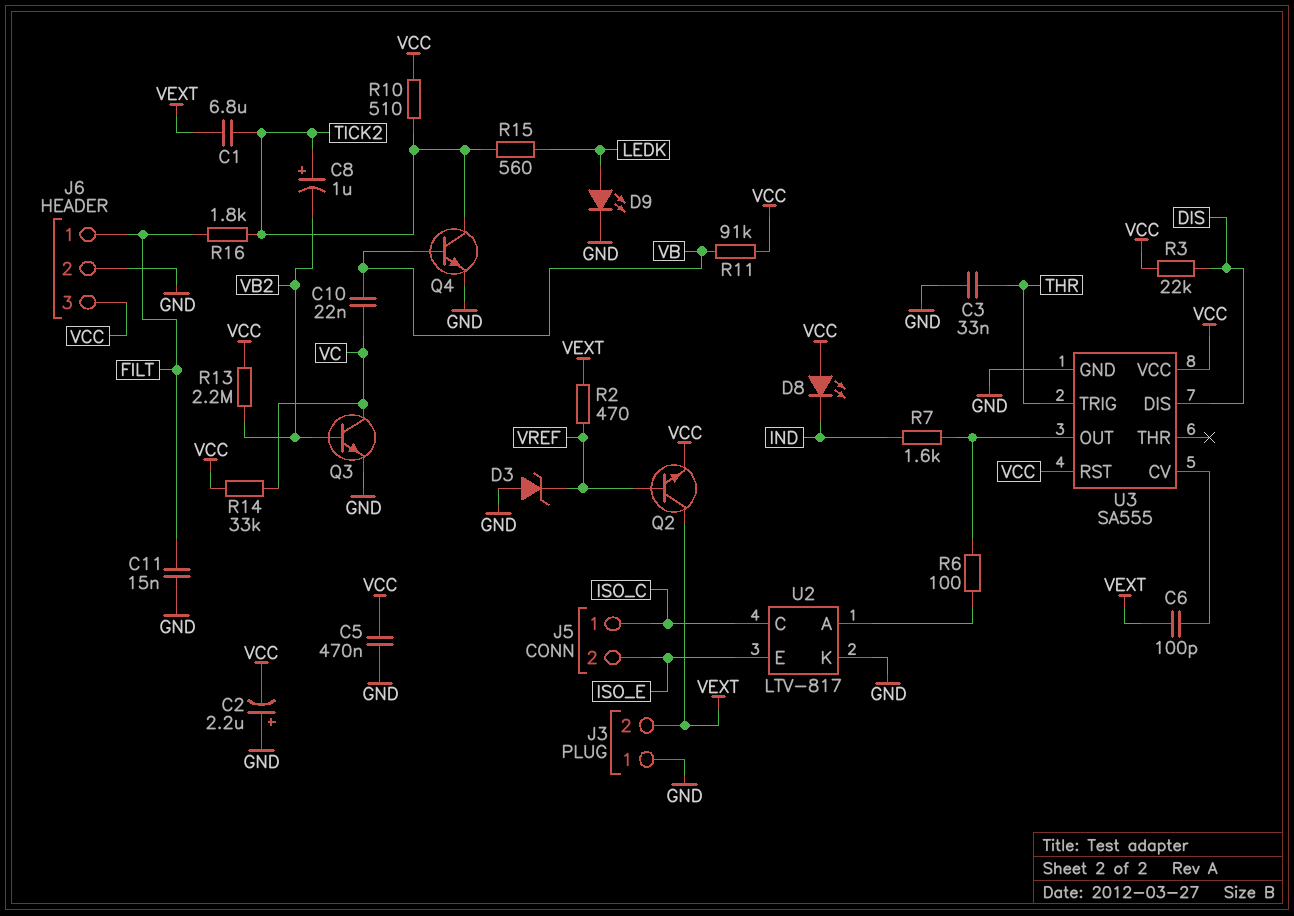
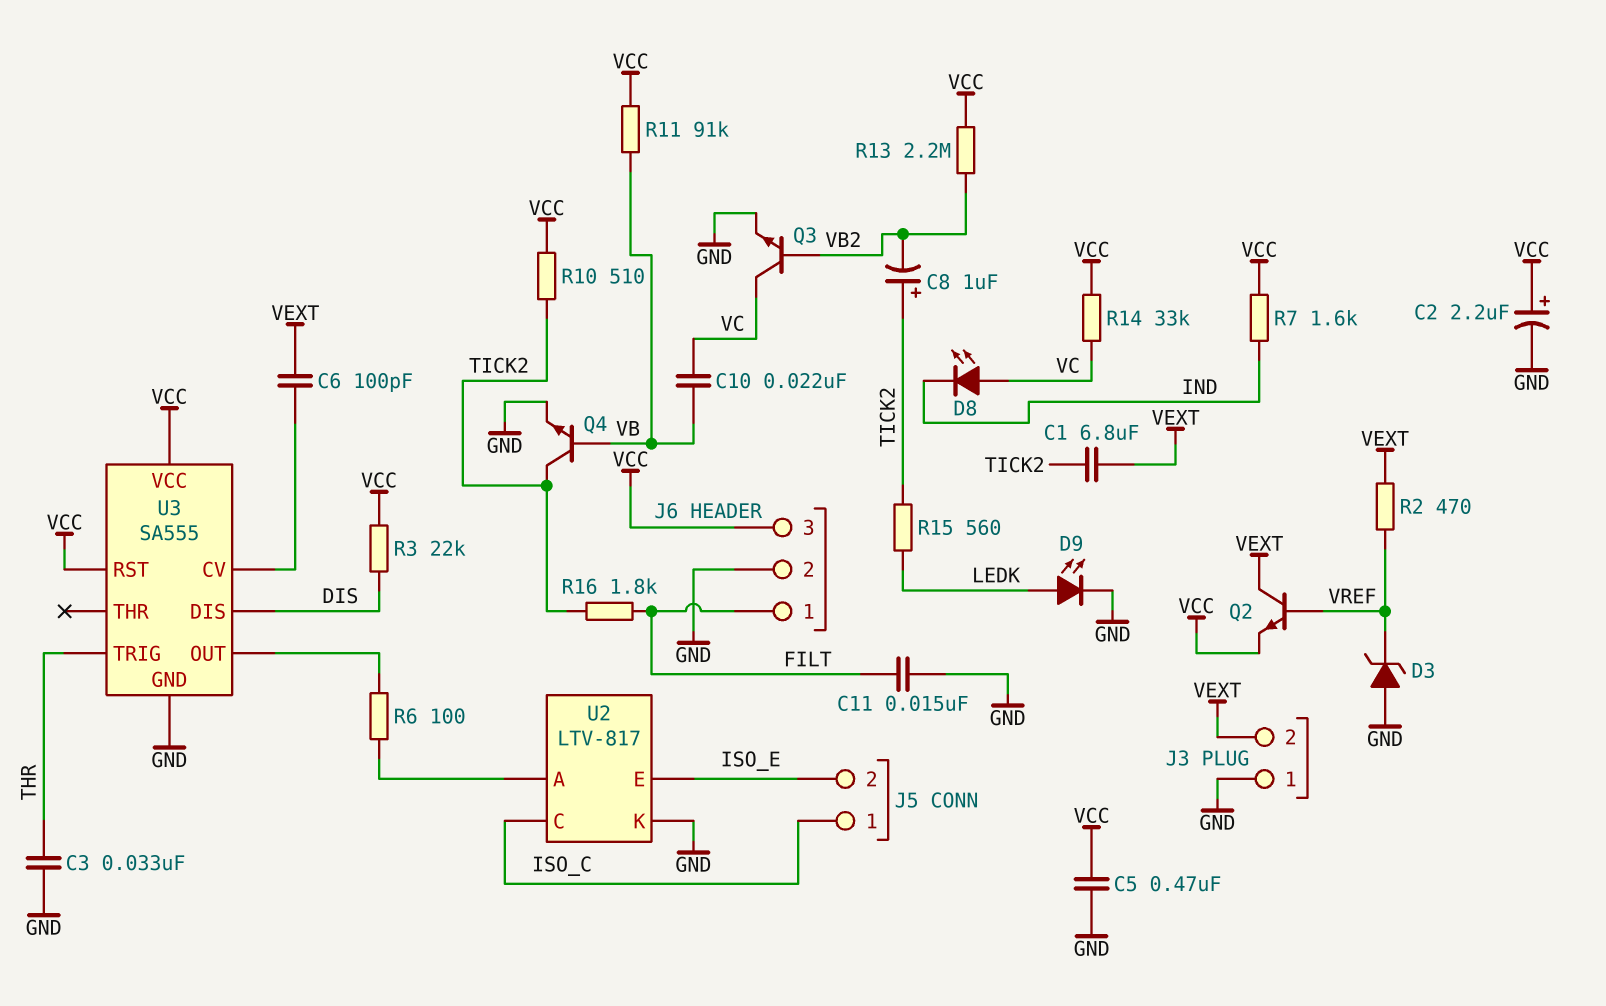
C2: 2.2uF (plus GND, minus VCC) -> 2.2uF (plus VCC, minus GND)
D8: LED (A VCC, K IND) -> LED (A VC, K IND)
R7: 1.6k (IND, U3/OUT) -> 1.6k (IND, VCC)

